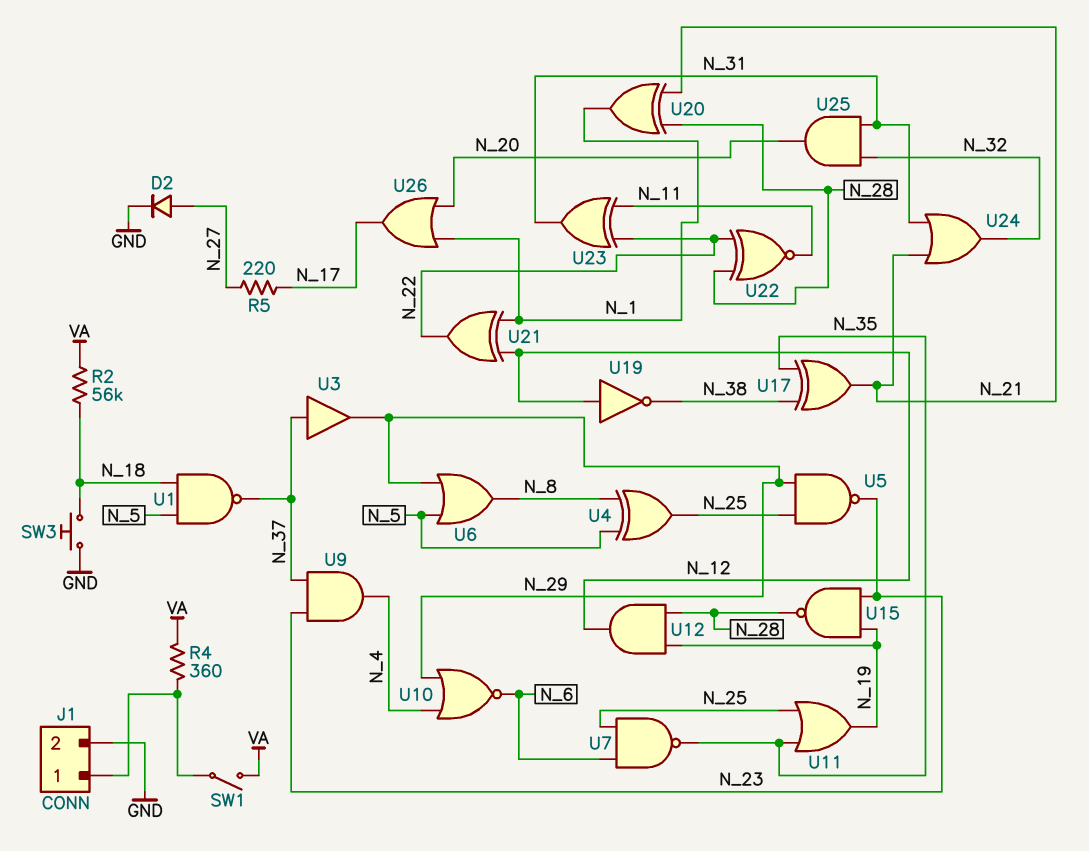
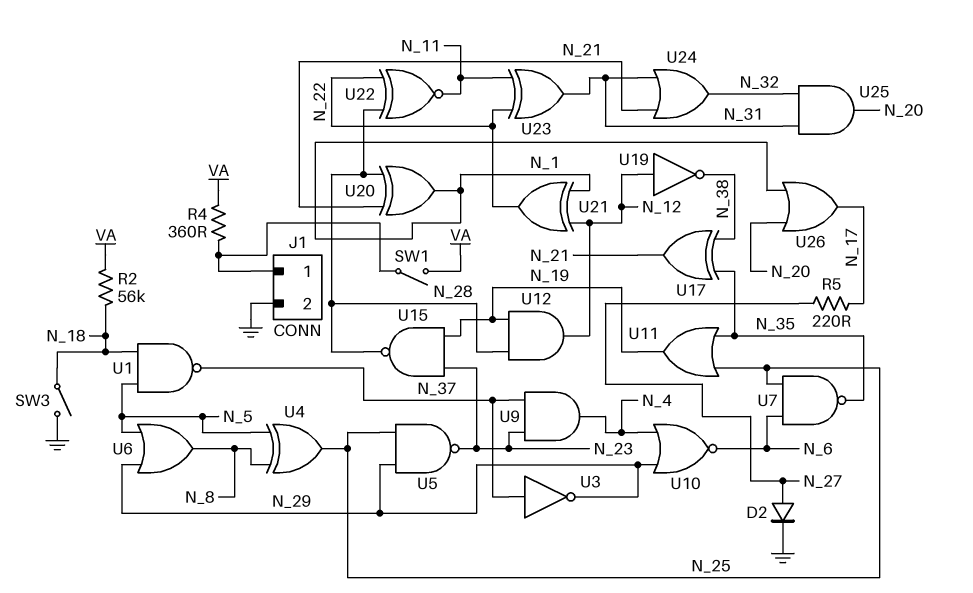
SW3: button (GND, N_18) -> switch (GND, N_18)
U3: buffer (in N_37, out N_29) -> NOT (in N_37, out N_29)

